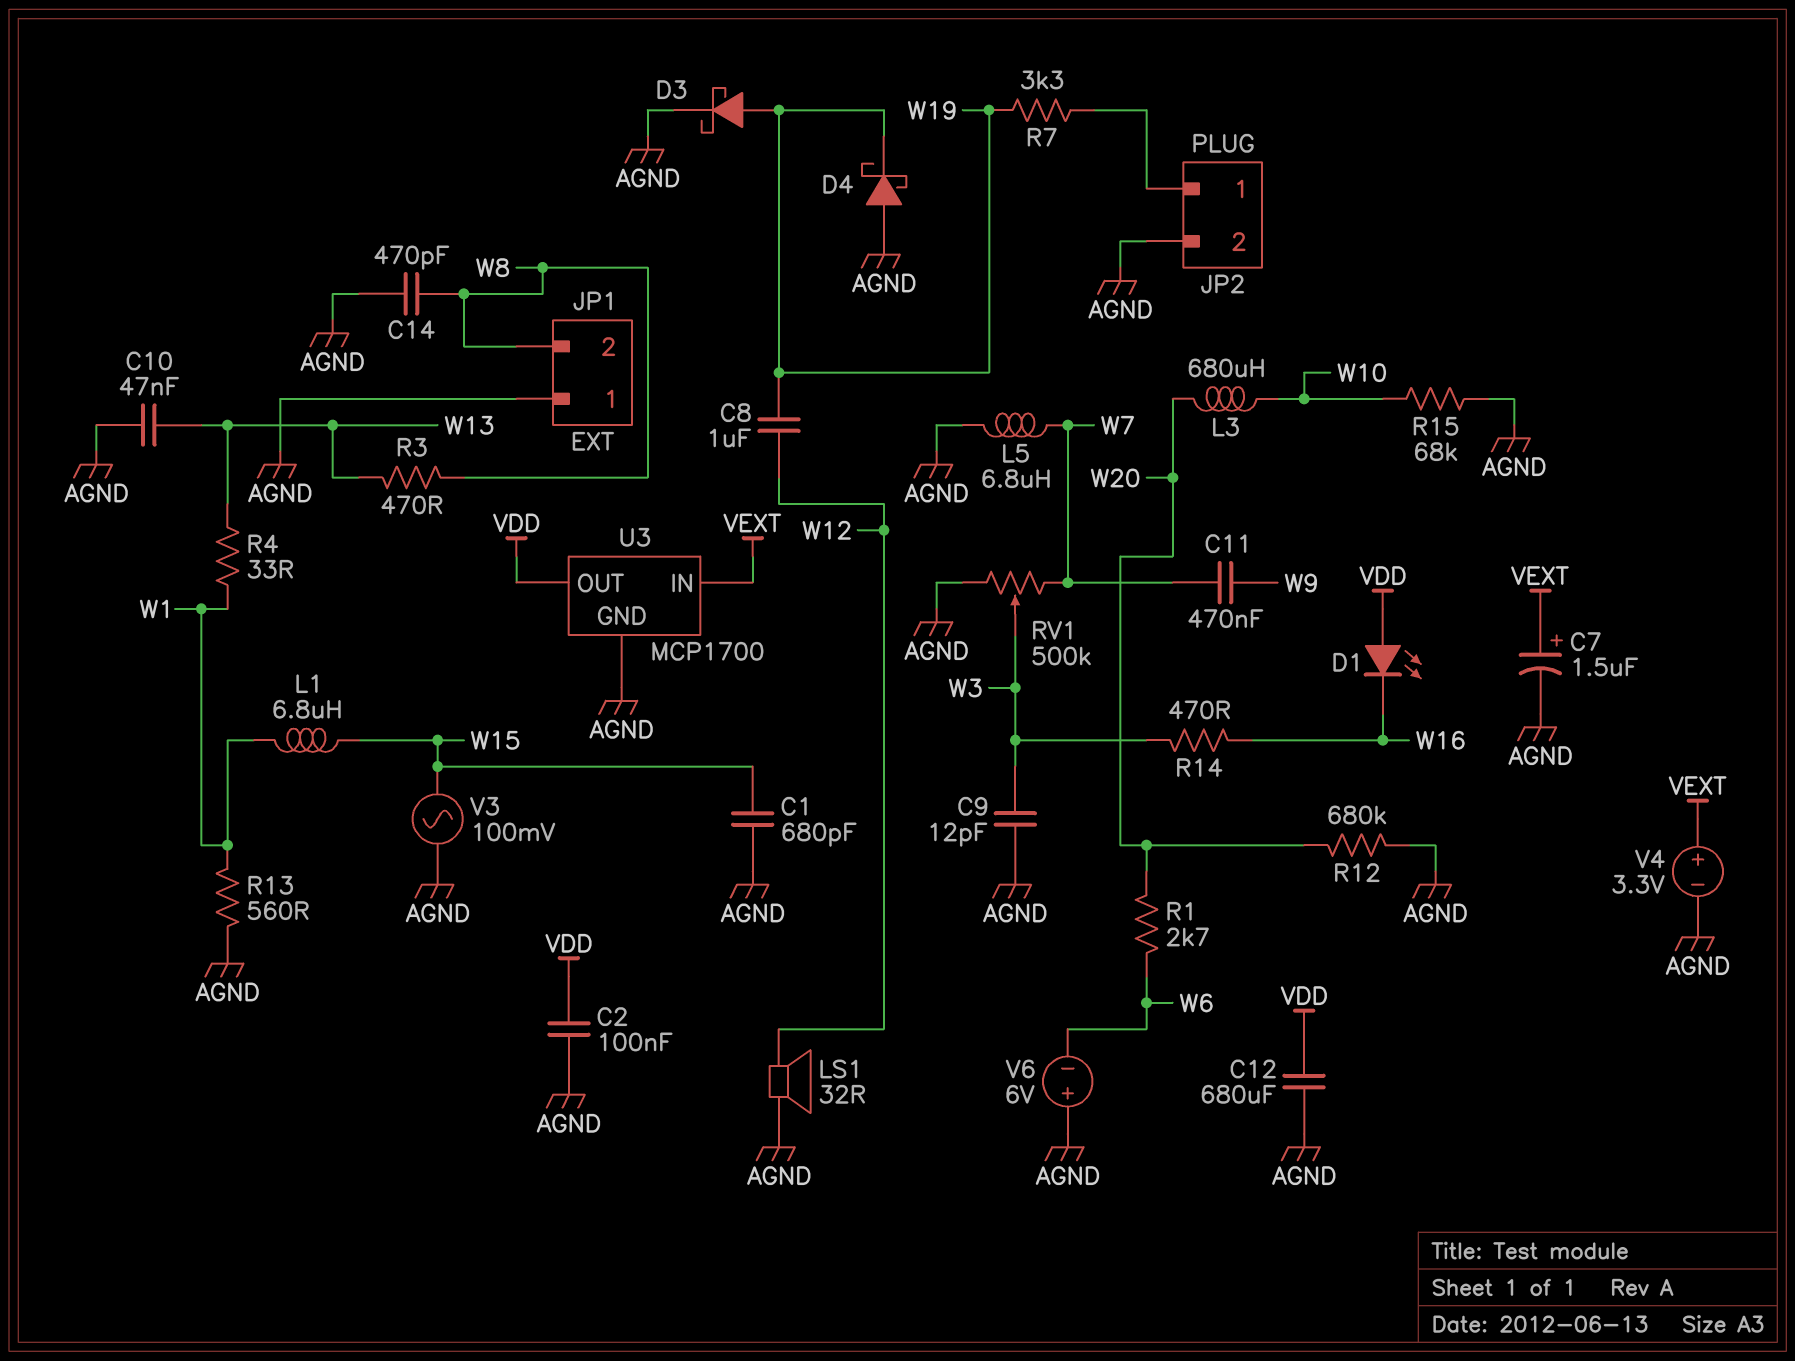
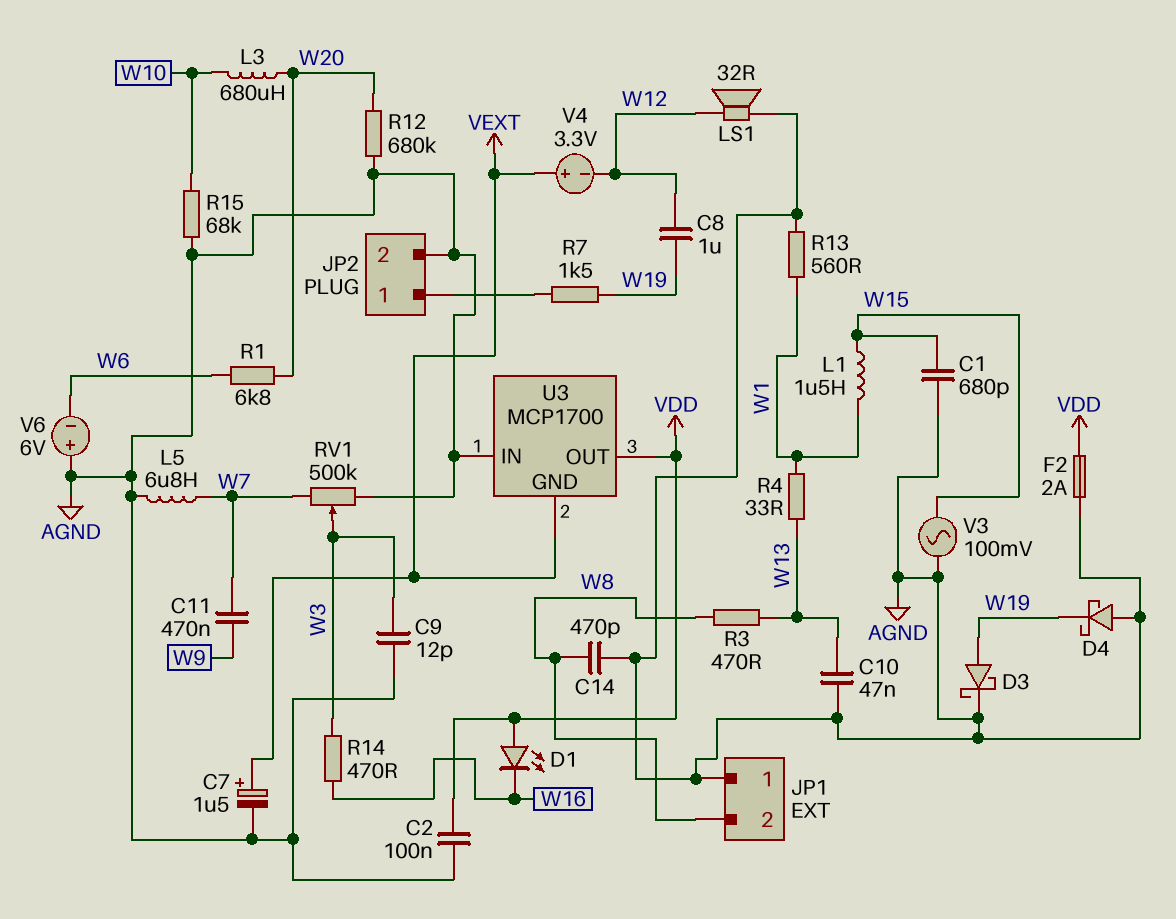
C12: 680uF (AGND, VDD) -> none
F2: none -> 2A (AGND, VDD)
L1: 6.8uH (W1, W15) -> 1.5uH (W1, W15)
R1: 2.7k (W6, W20) -> 6.8k (W6, W20)
R7: 3.3k (JP2/1, W19) -> 1.5k (JP2/1, W19)
U3 pin GND: AGND -> VEXT
U3 pin IN: VEXT -> AGND
V4: 3.3V (plus VEXT, minus AGND) -> 3.3V (plus VEXT, minus W12)

